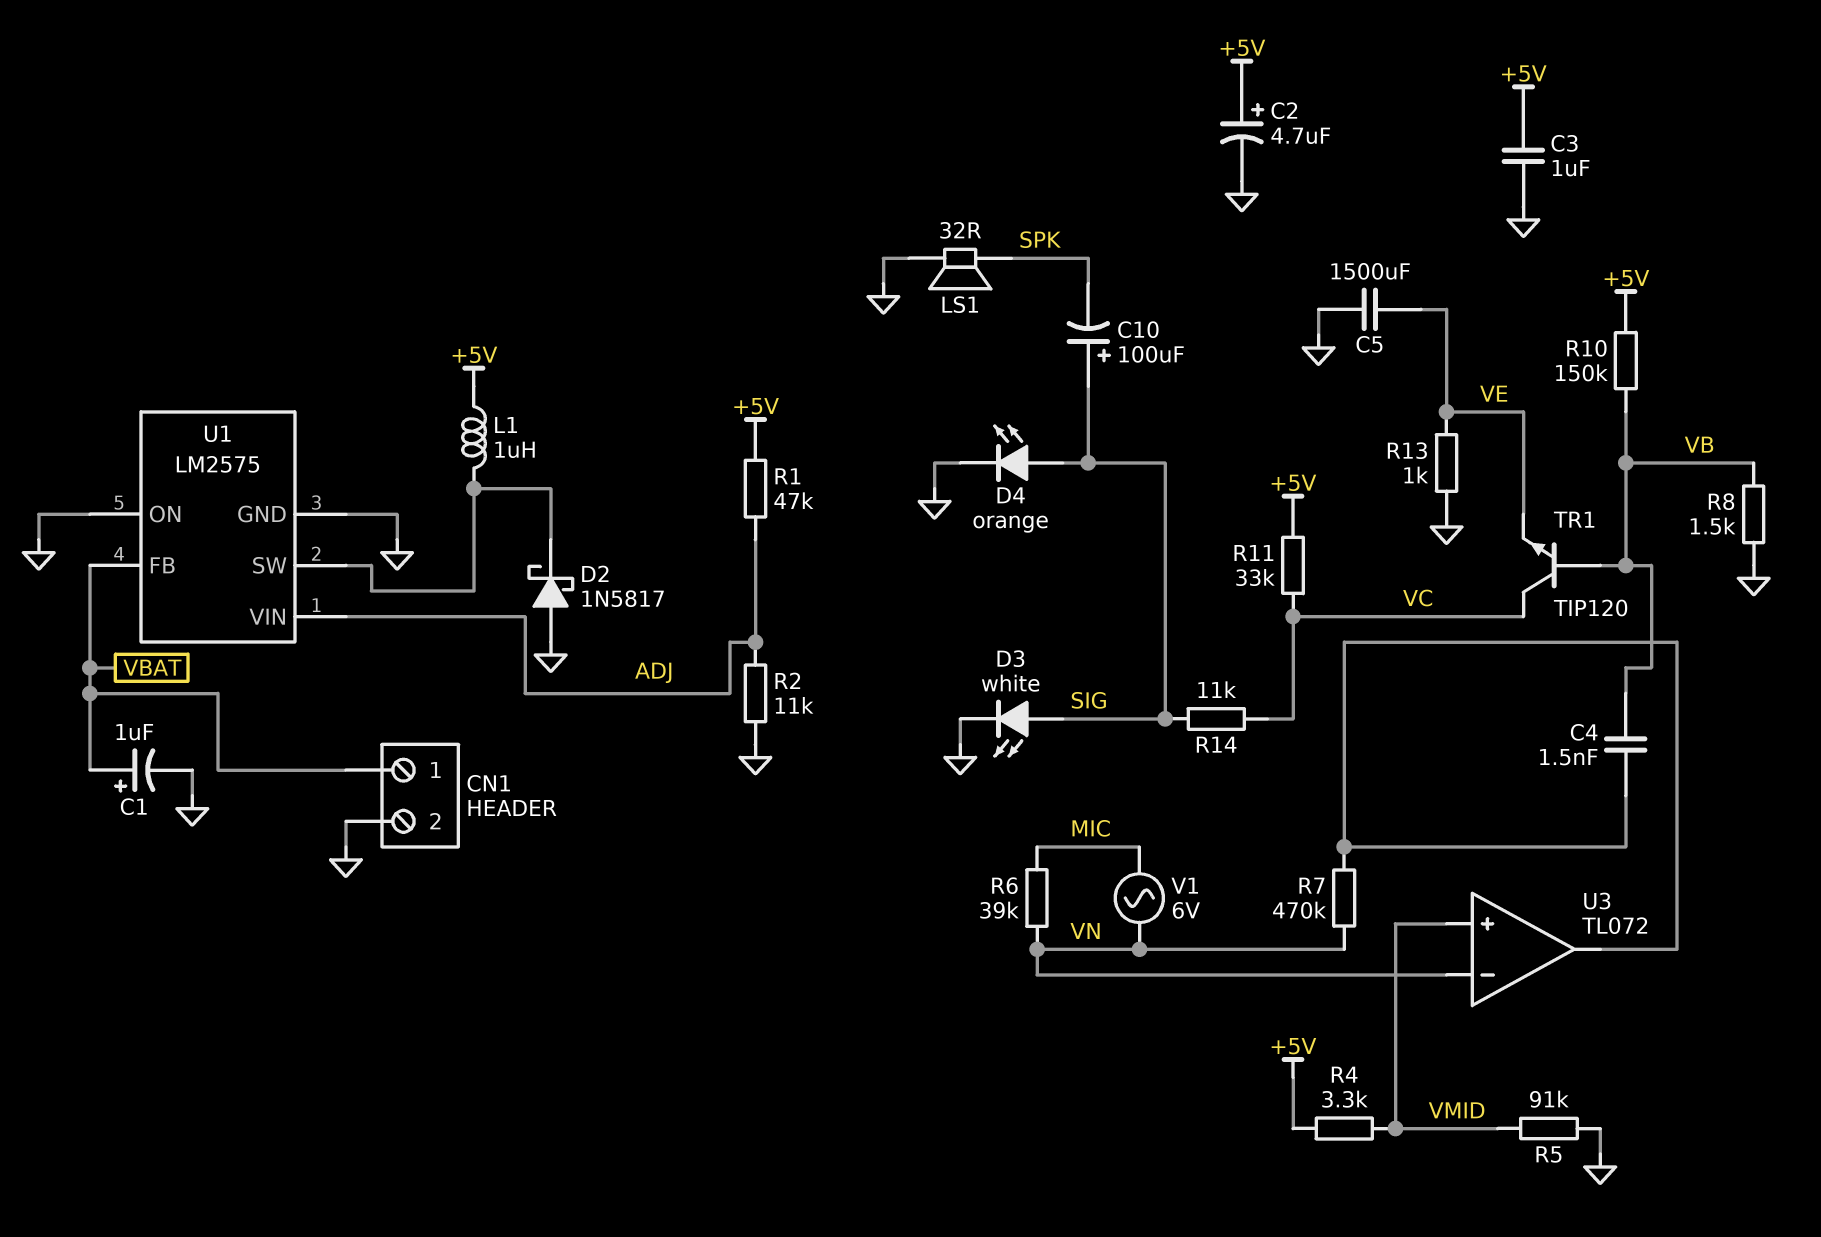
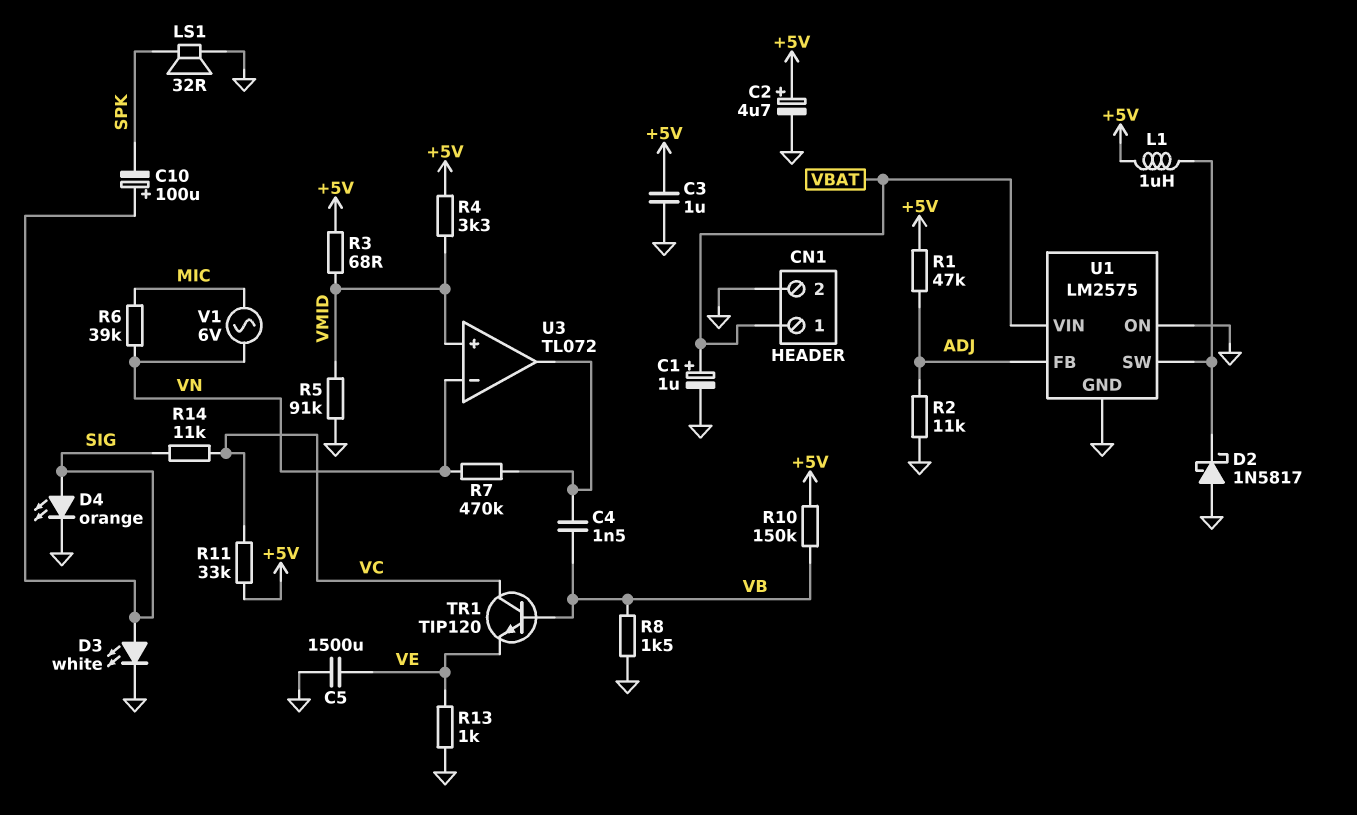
R3: none -> 68 (+5V, VMID)
U1 pin FB: VBAT -> ADJ
U1 pin VIN: ADJ -> VBAT

